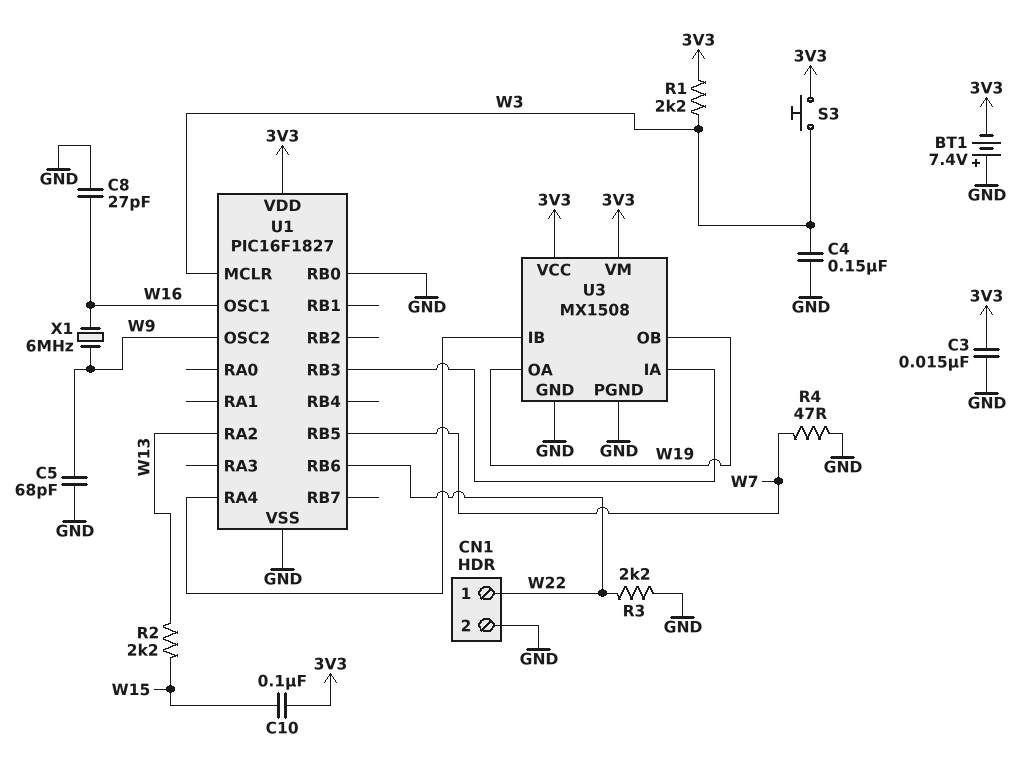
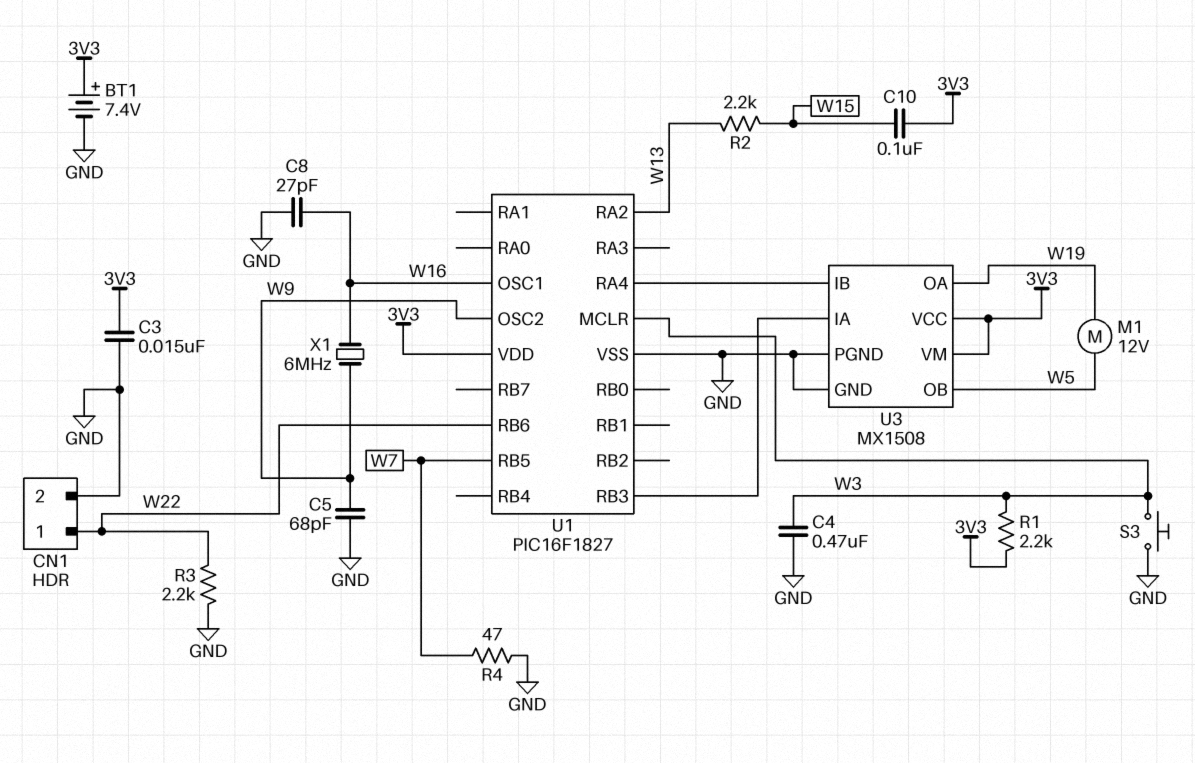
BT1: 7.4V (plus GND, minus 3V3) -> 7.4V (plus 3V3, minus GND)
C4: 150nF (GND, W3) -> 470nF (GND, W3)
M1: none -> motor 12V (W5, W19)
S3: button (3V3, W3) -> button (GND, W3)
U1 pin RB0: GND -> none
U3 pin OB: W19 -> W5

